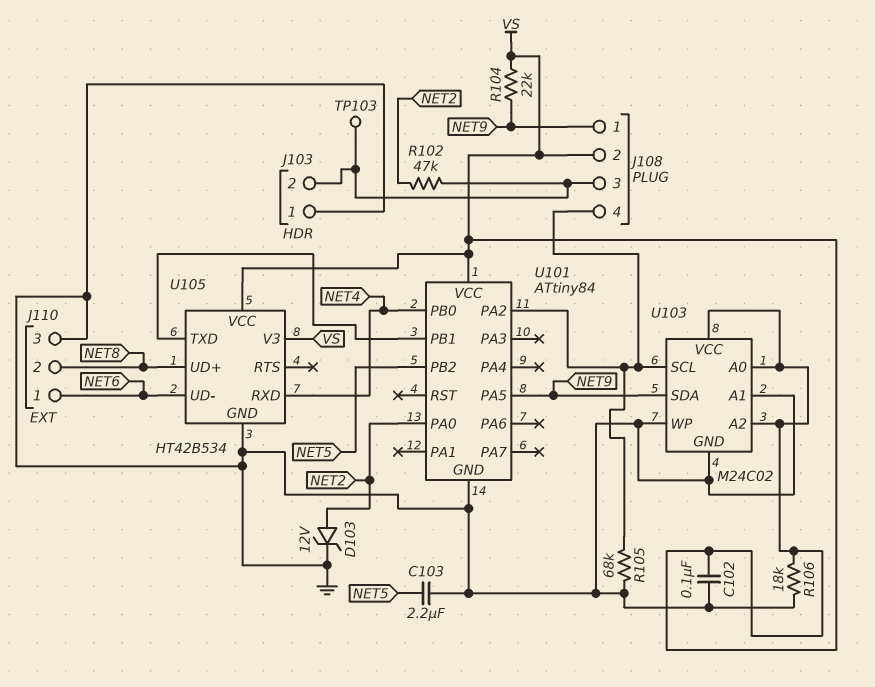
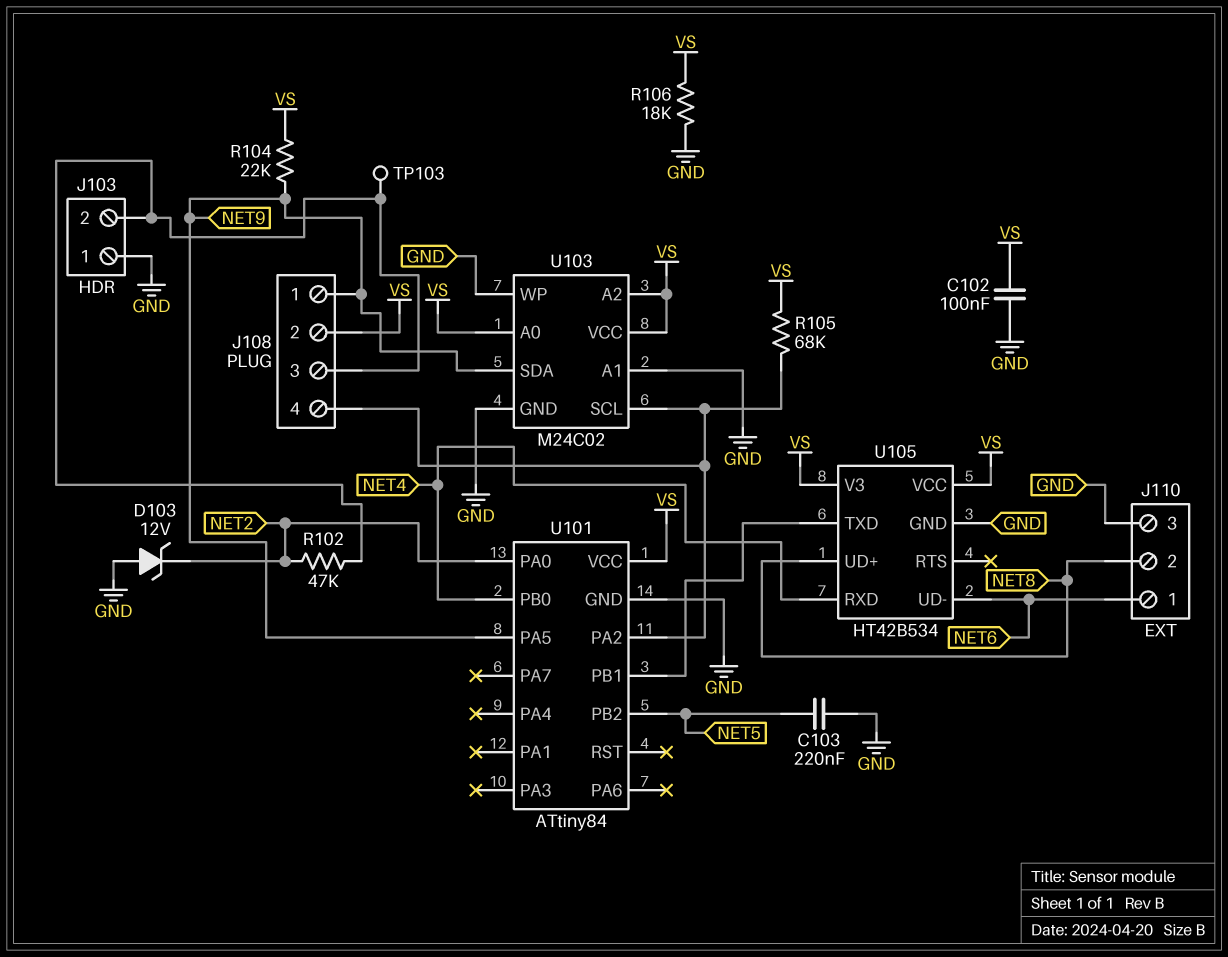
C103: 2.2uF (GND, NET5) -> 220nF (GND, NET5)
D103: zener 12V (A NET2, K GND) -> zener 12V (A GND, K NET2)
R105: 68k (GND, J108/4) -> 68k (J108/4, VS)

